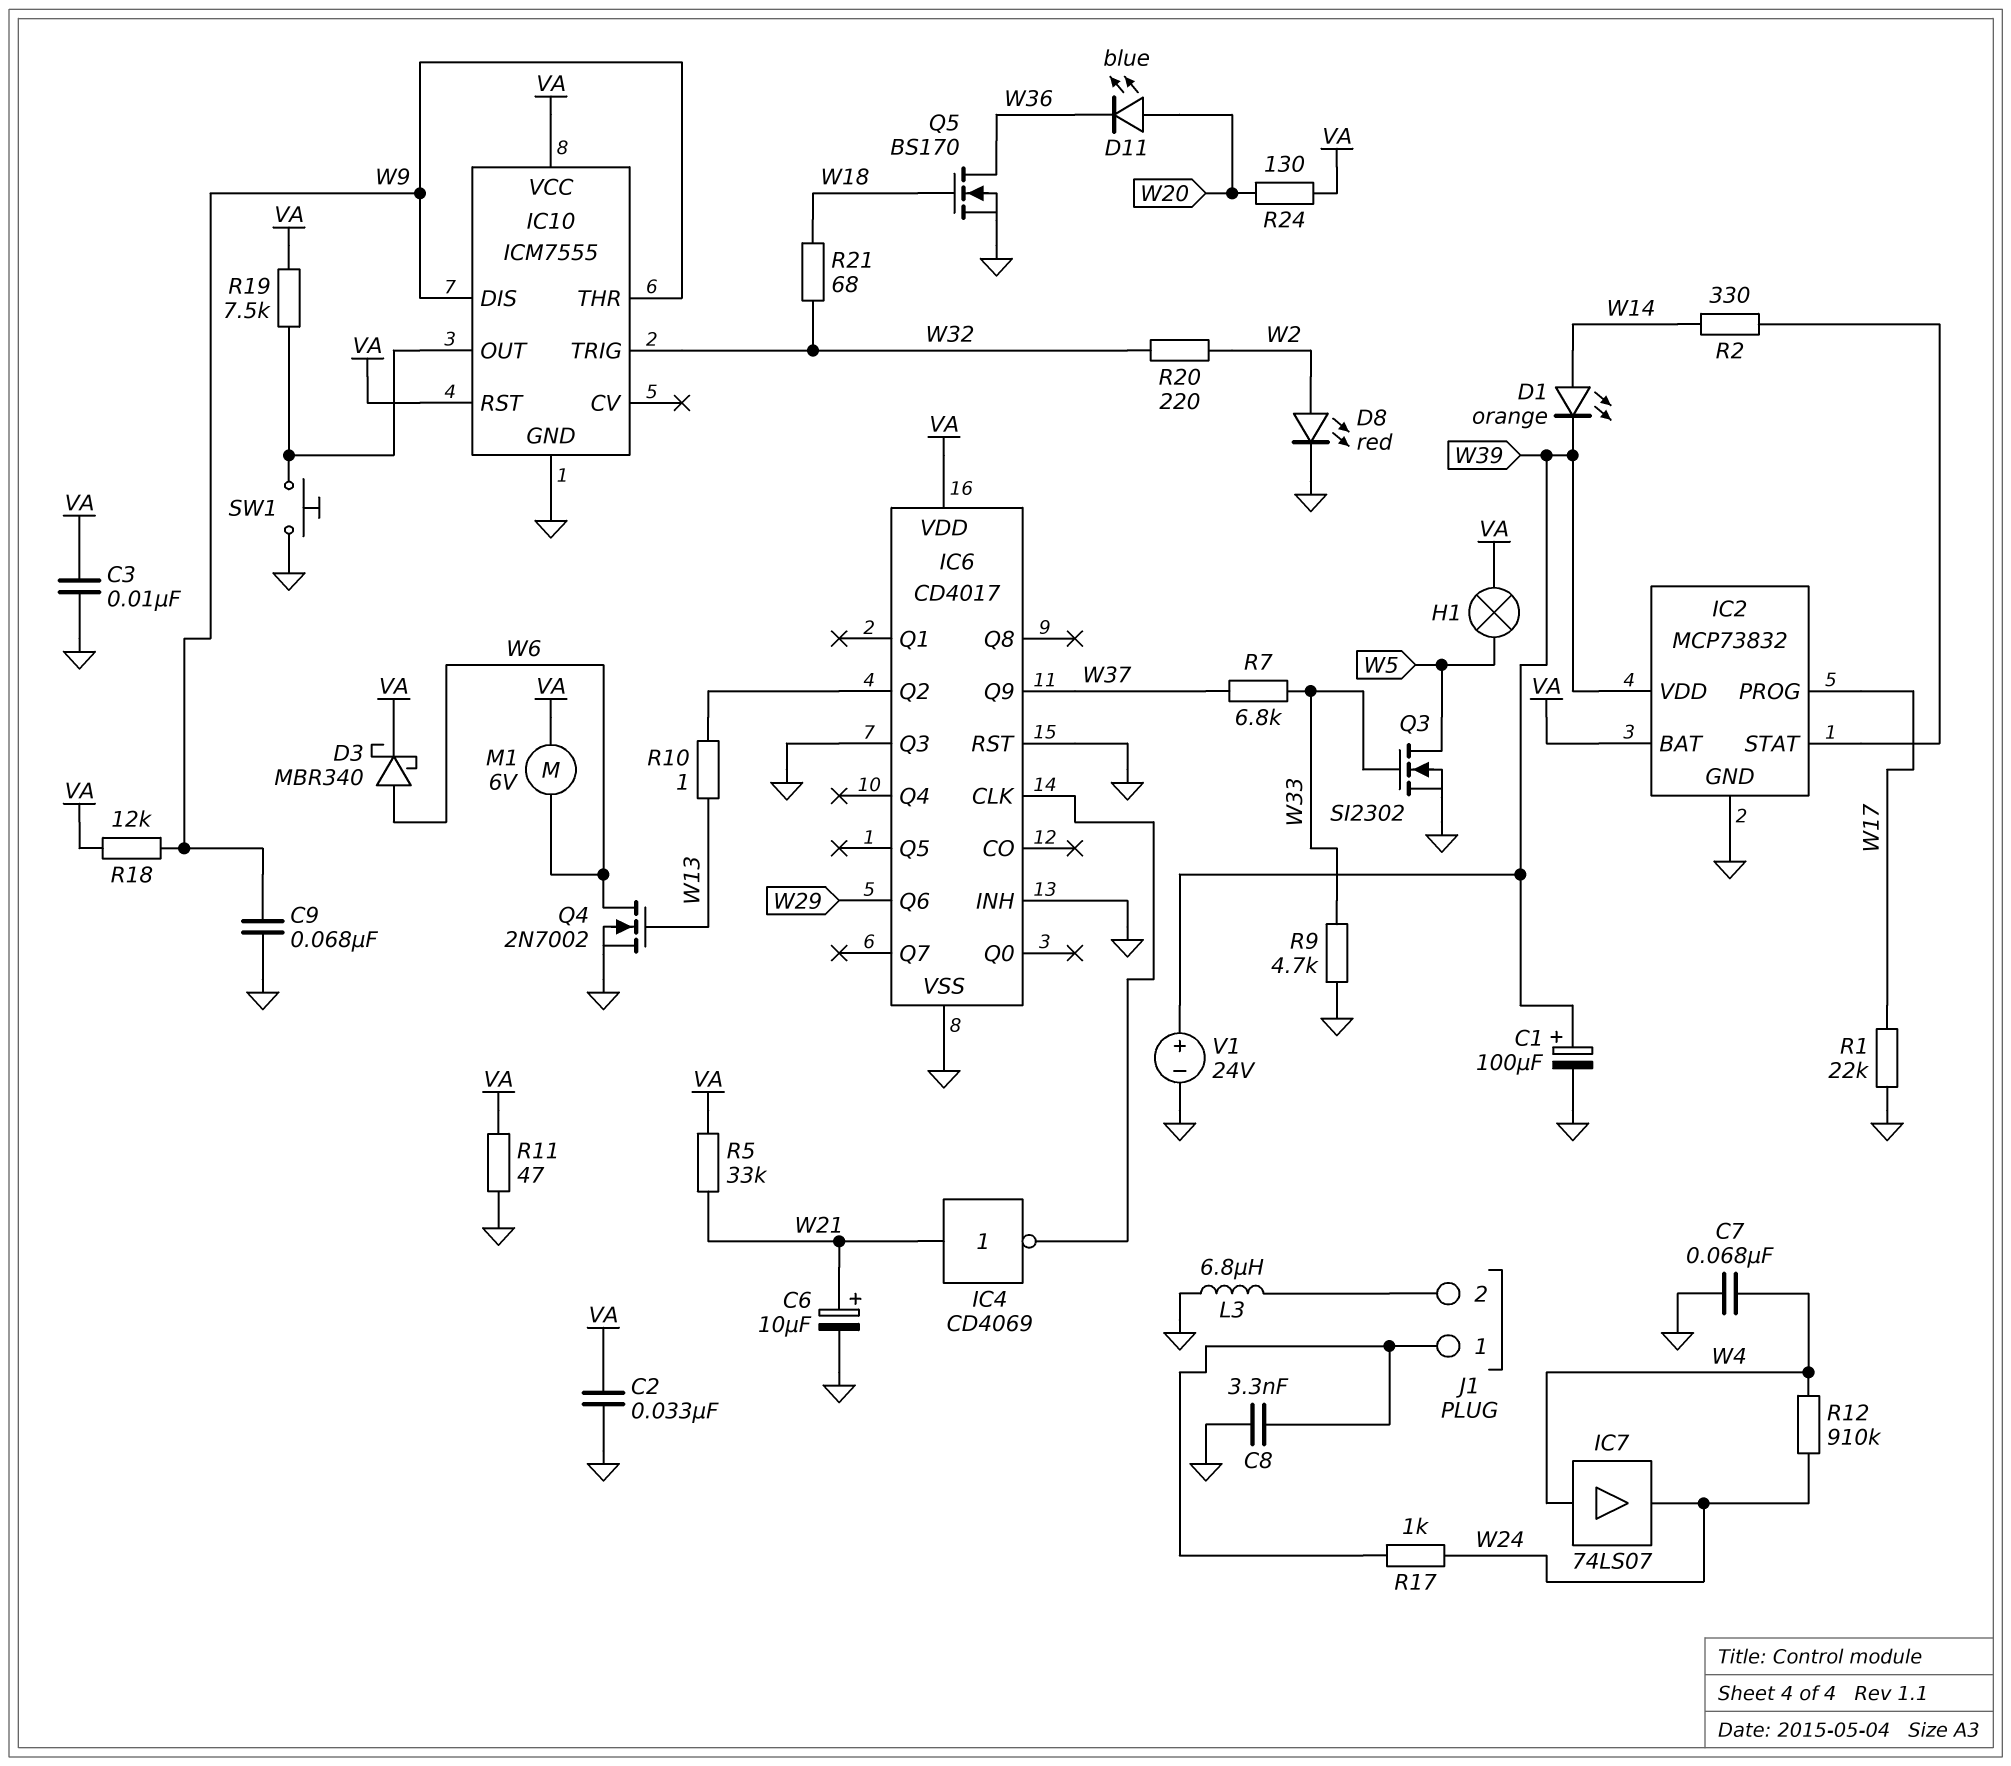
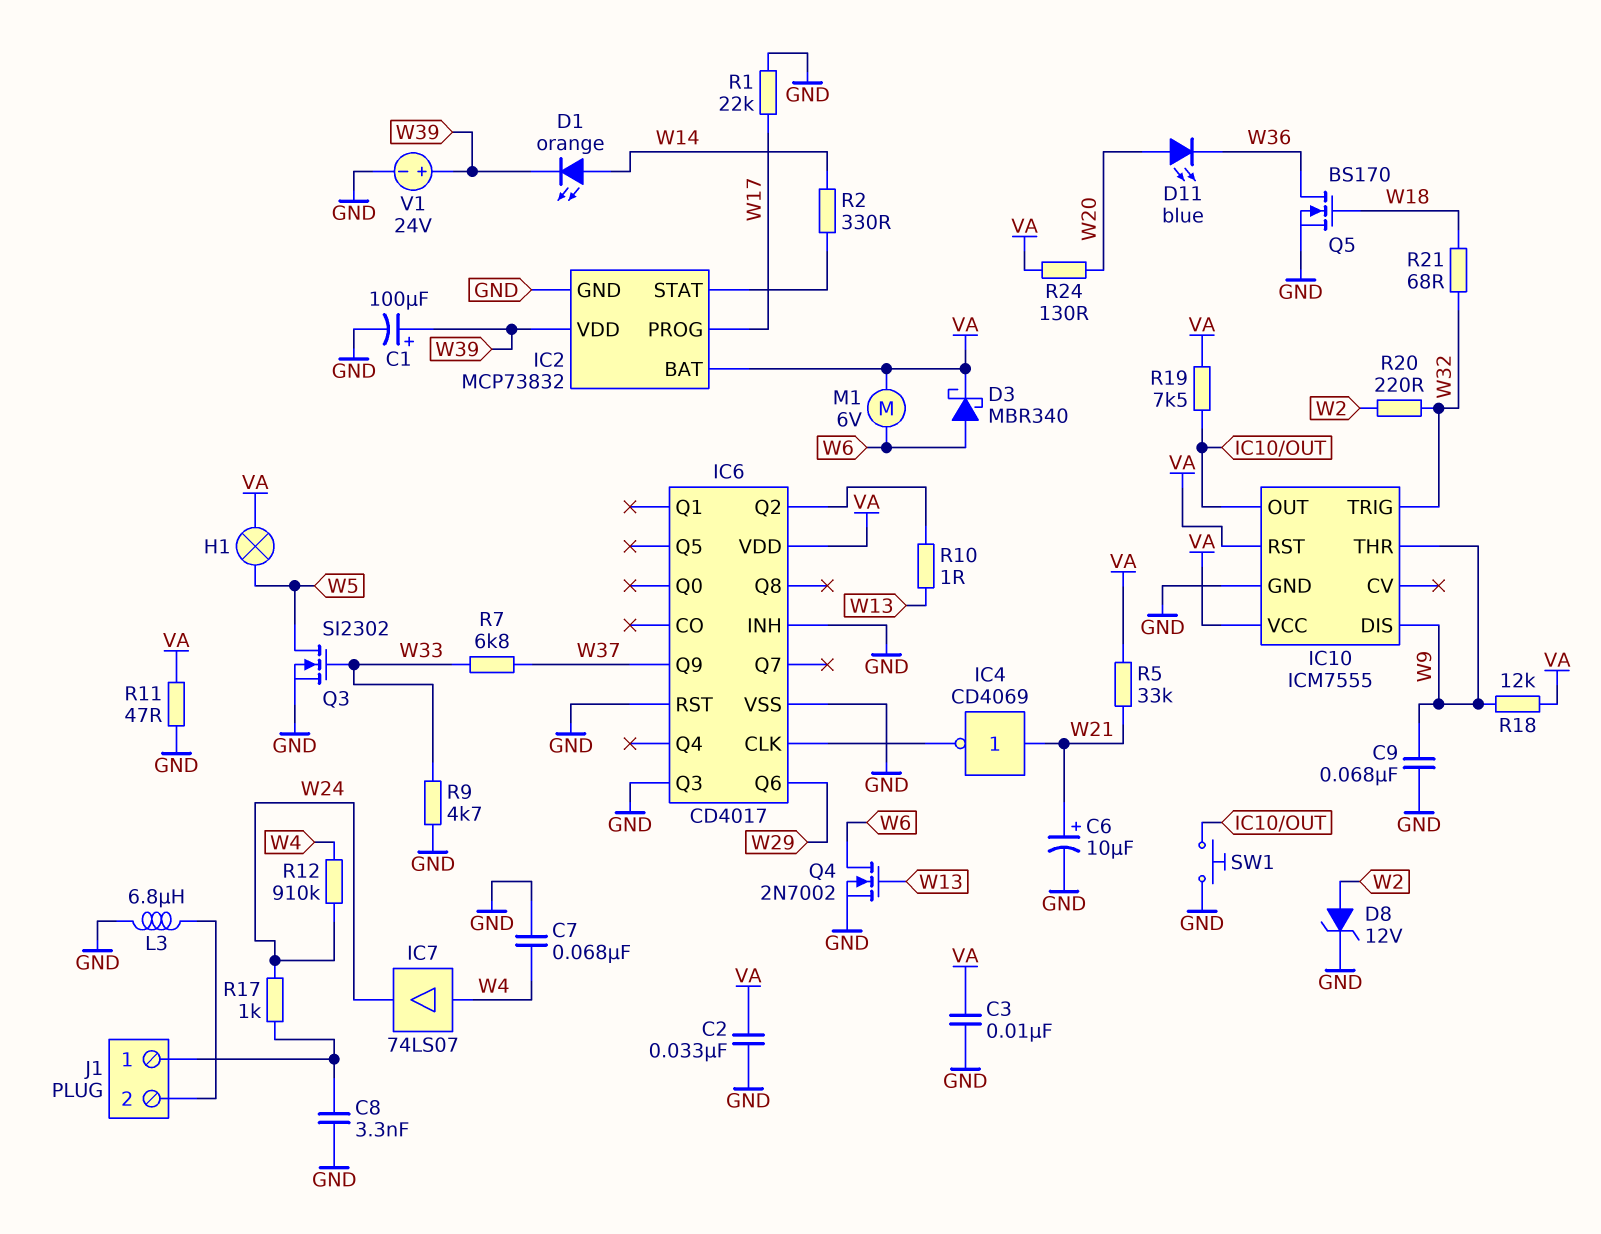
D8: LED red (A W2, K GND) -> zener 12V (A W2, K GND)

